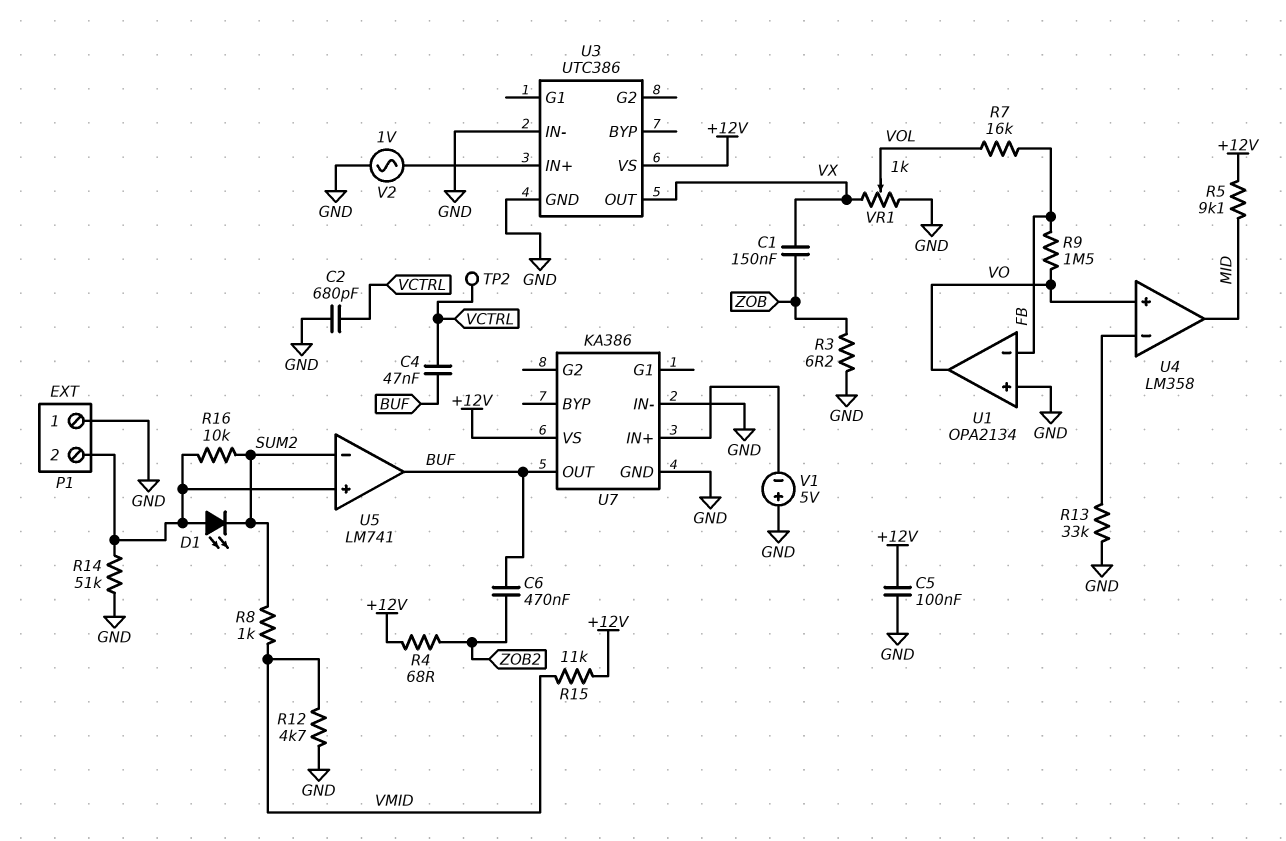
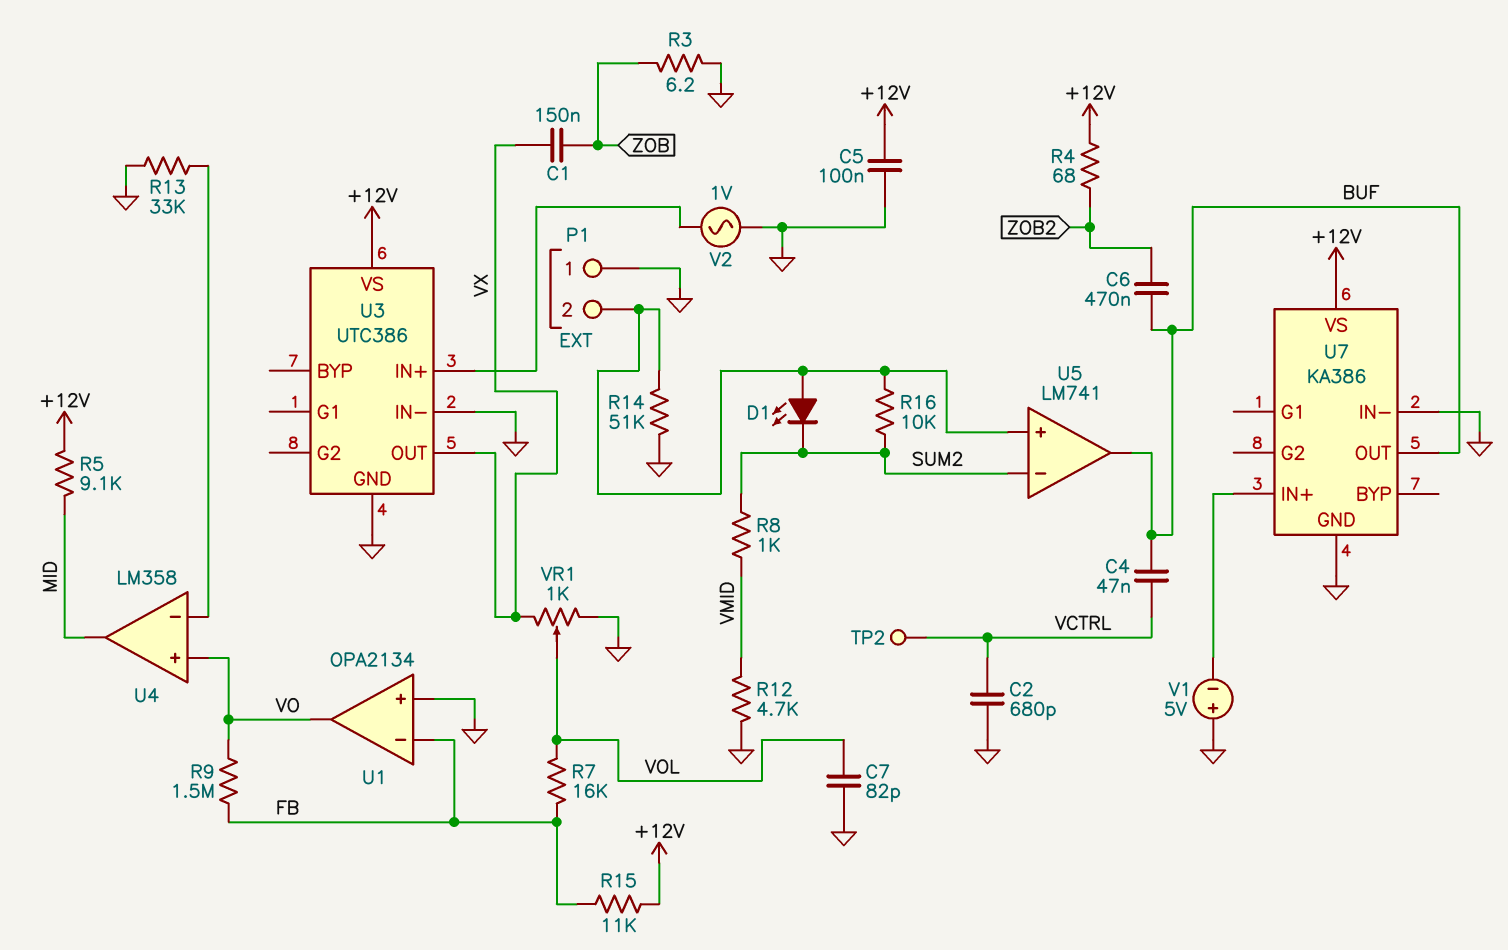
C7: none -> 82pF (GND, VOL)
R15: 11k (+12V, VMID) -> 11k (+12V, FB)

